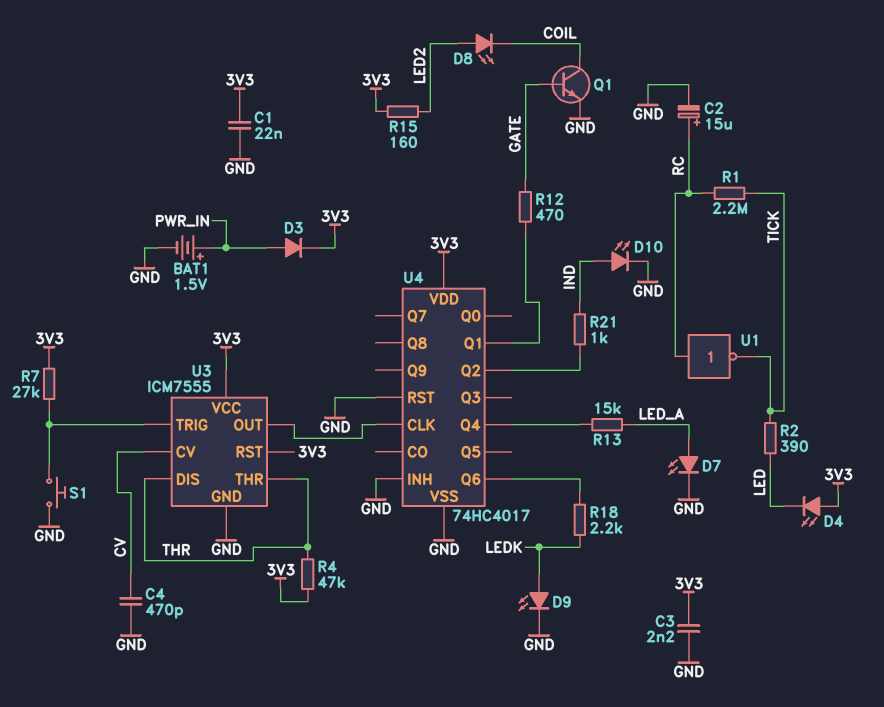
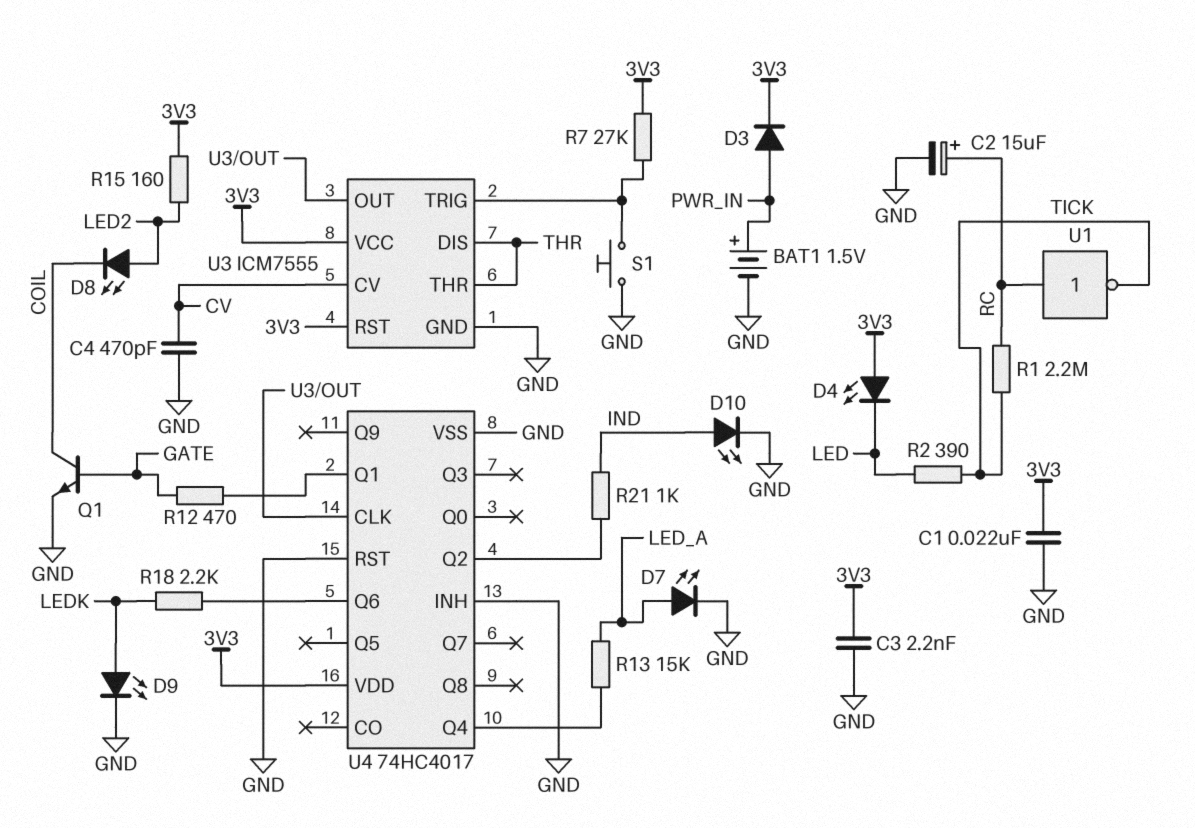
R4: 47k (3V3, THR) -> none

